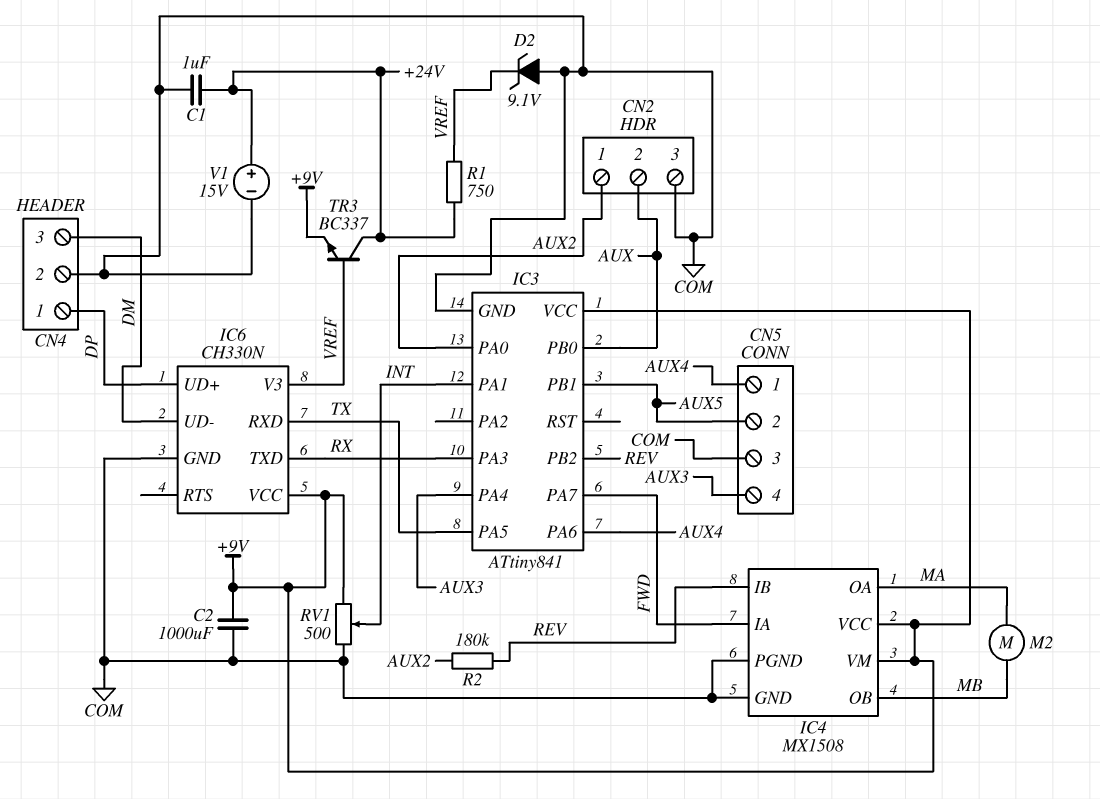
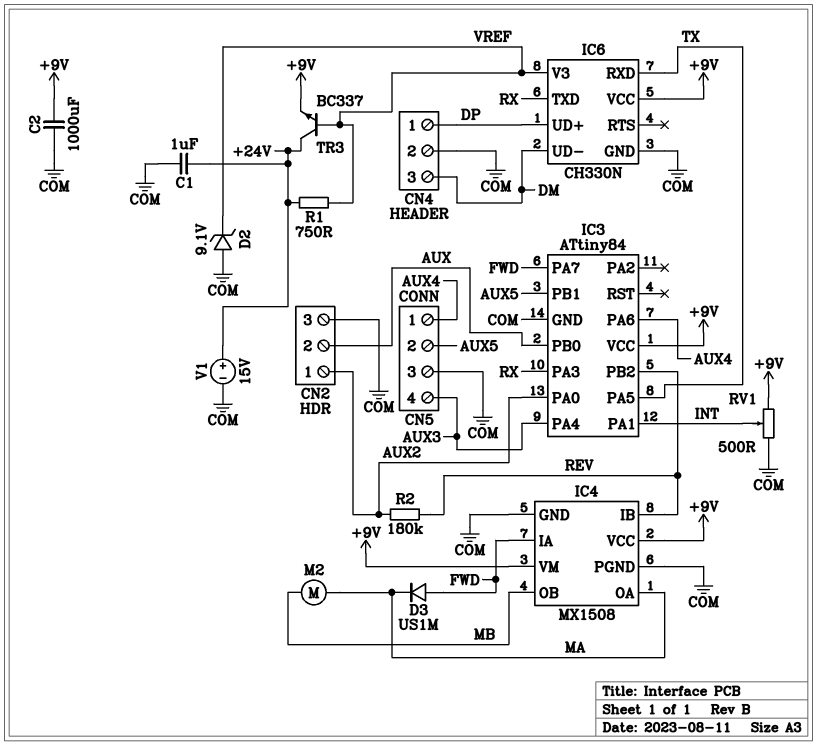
D3: none -> diode US1M (A FWD, K MA)
IC3: ATtiny841 -> ATtiny84

